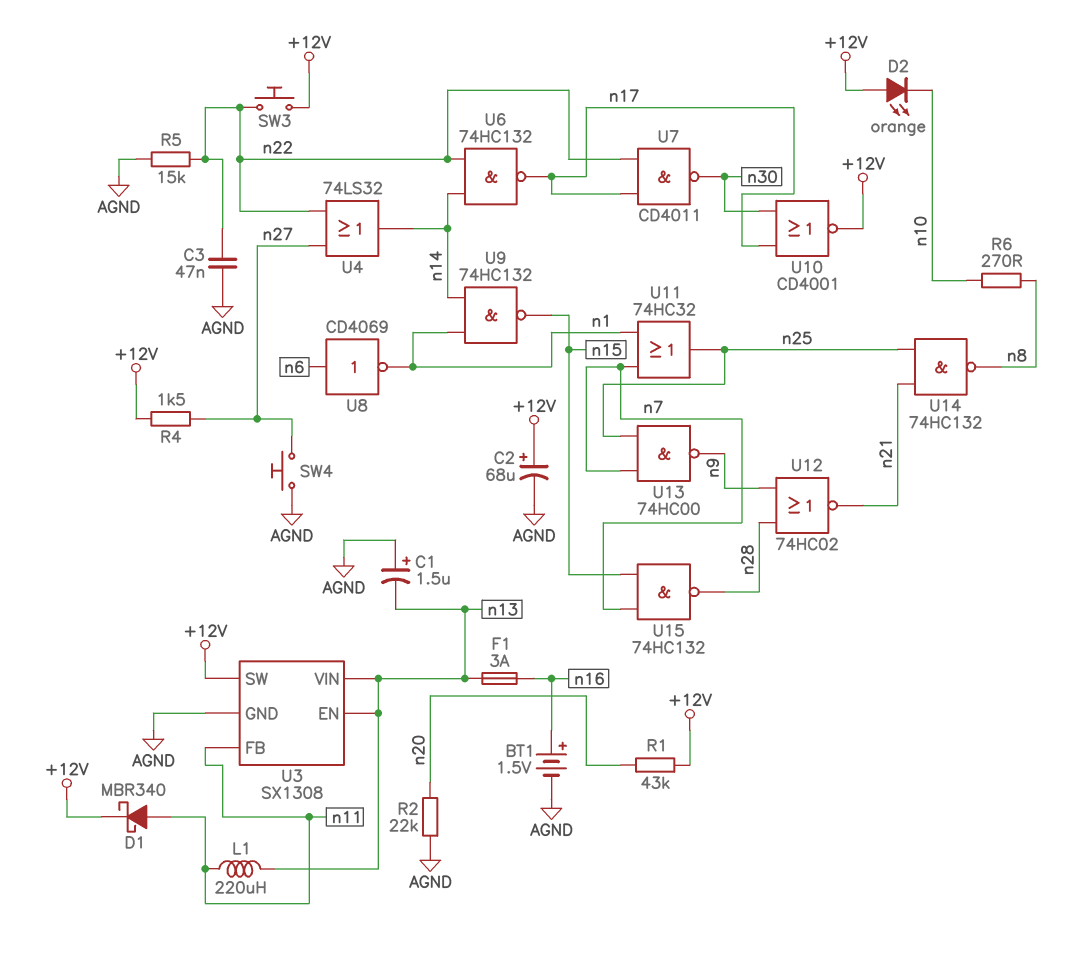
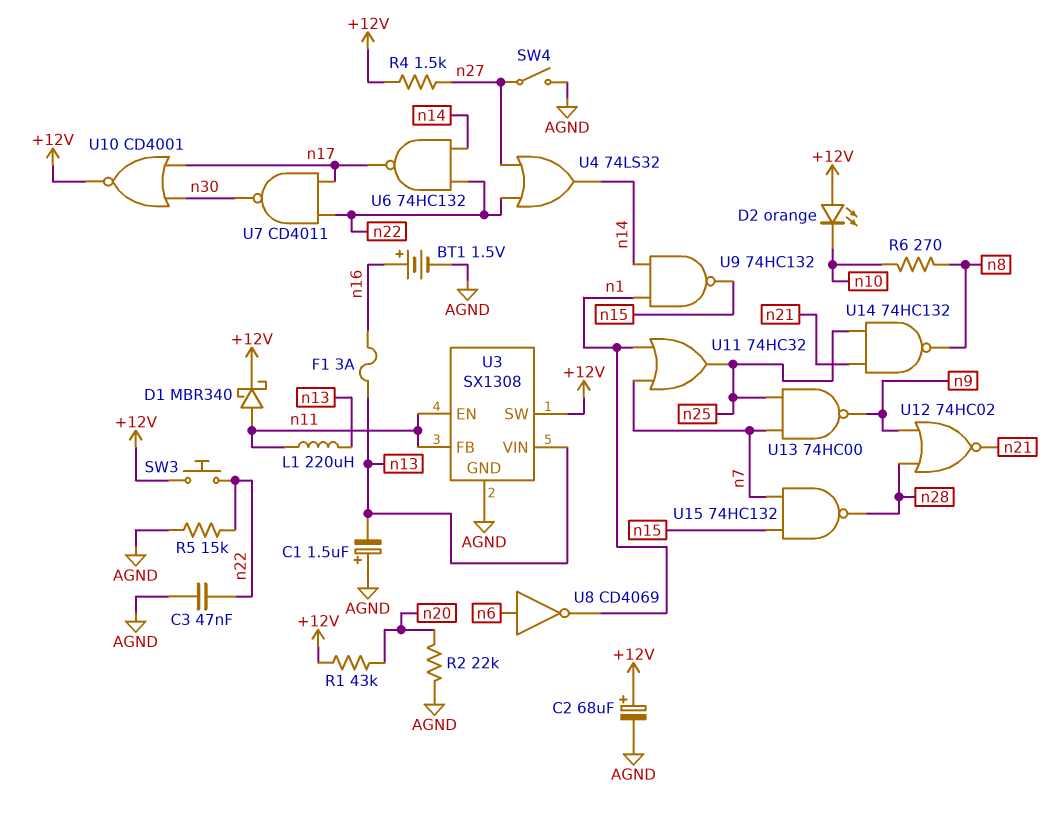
SW4: button (AGND, n27) -> switch (AGND, n27)
U3 pin EN: n13 -> n11

